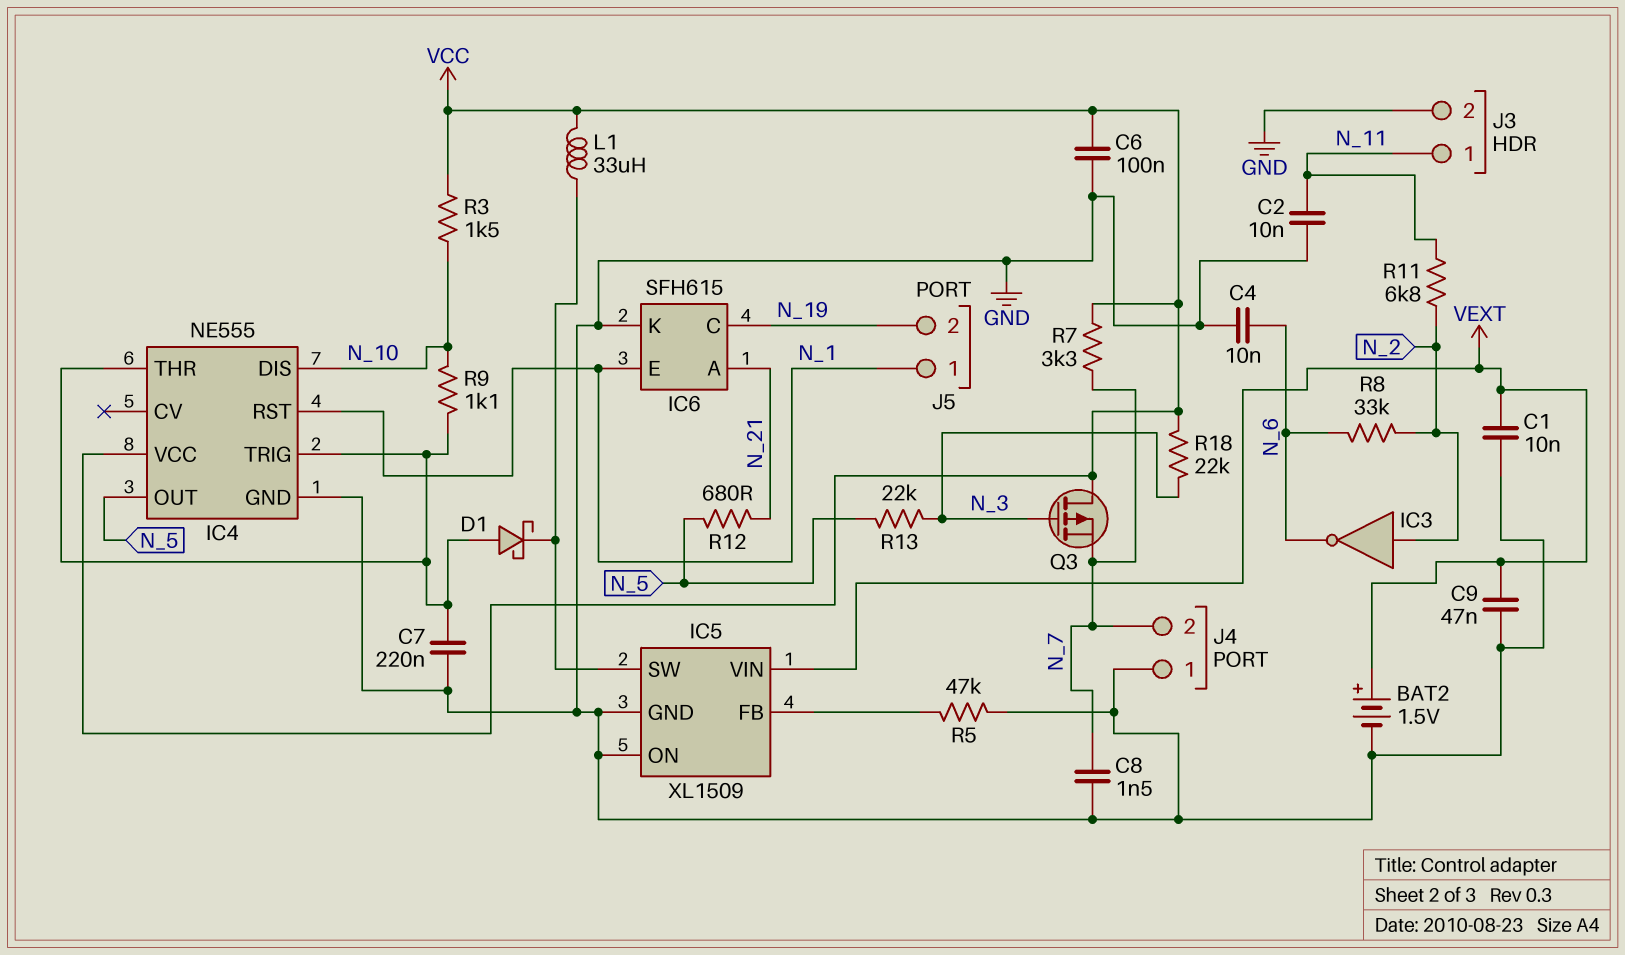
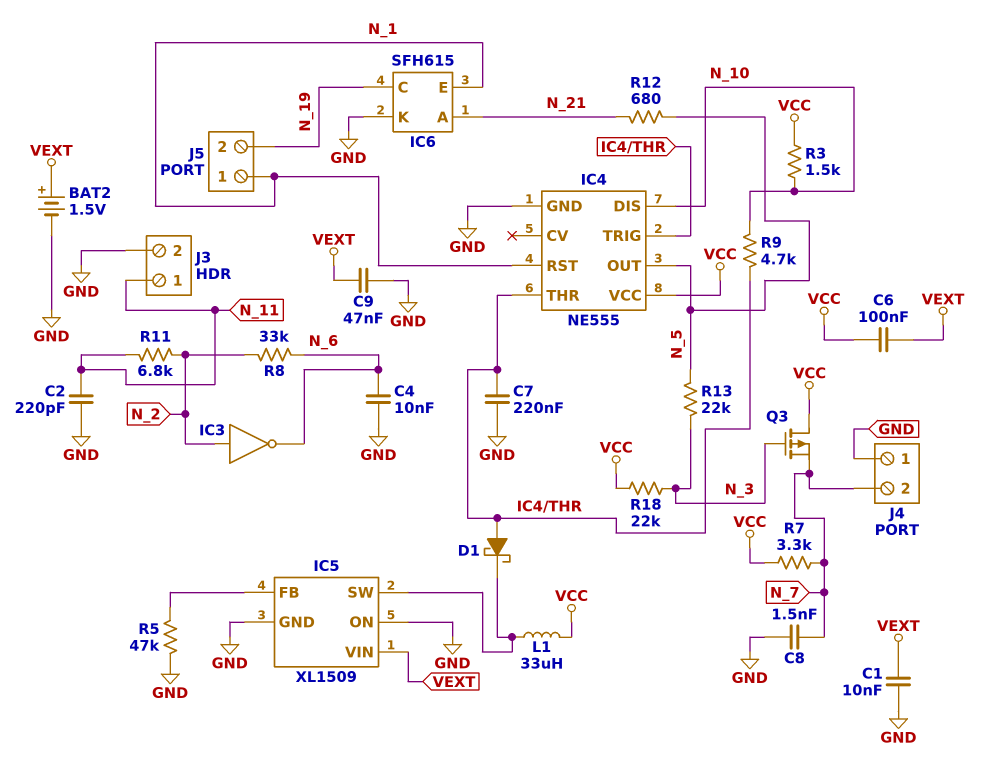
C2: 10nF (GND, N_11) -> 220pF (GND, N_11)
C6: 100nF (GND, VCC) -> 100nF (VCC, VEXT)
R9: 1.1k (IC4/THR, N_10) -> 4.7k (IC4/THR, N_10)

